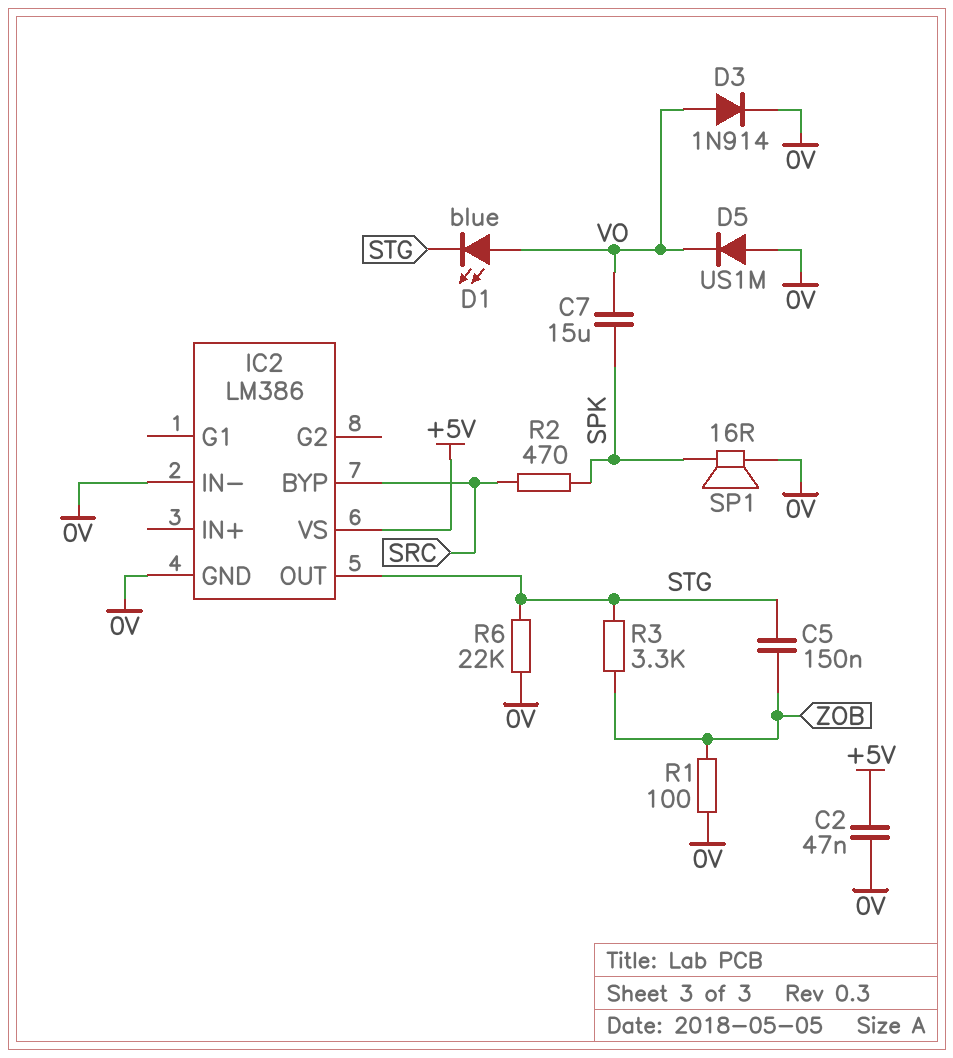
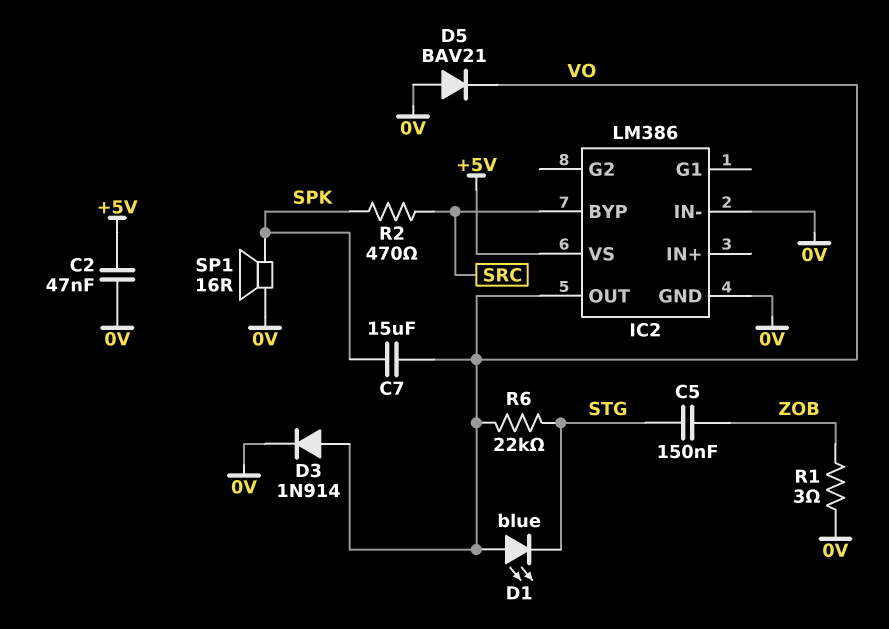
D5: diode US1M (A 0V, K VO) -> diode BAV21 (A 0V, K VO)
IC2 pin OUT: STG -> VO
R1: 100 (0V, ZOB) -> 3 (0V, ZOB)
R3: 3.3k (STG, ZOB) -> none
R6: 22k (0V, STG) -> 22k (STG, VO)

